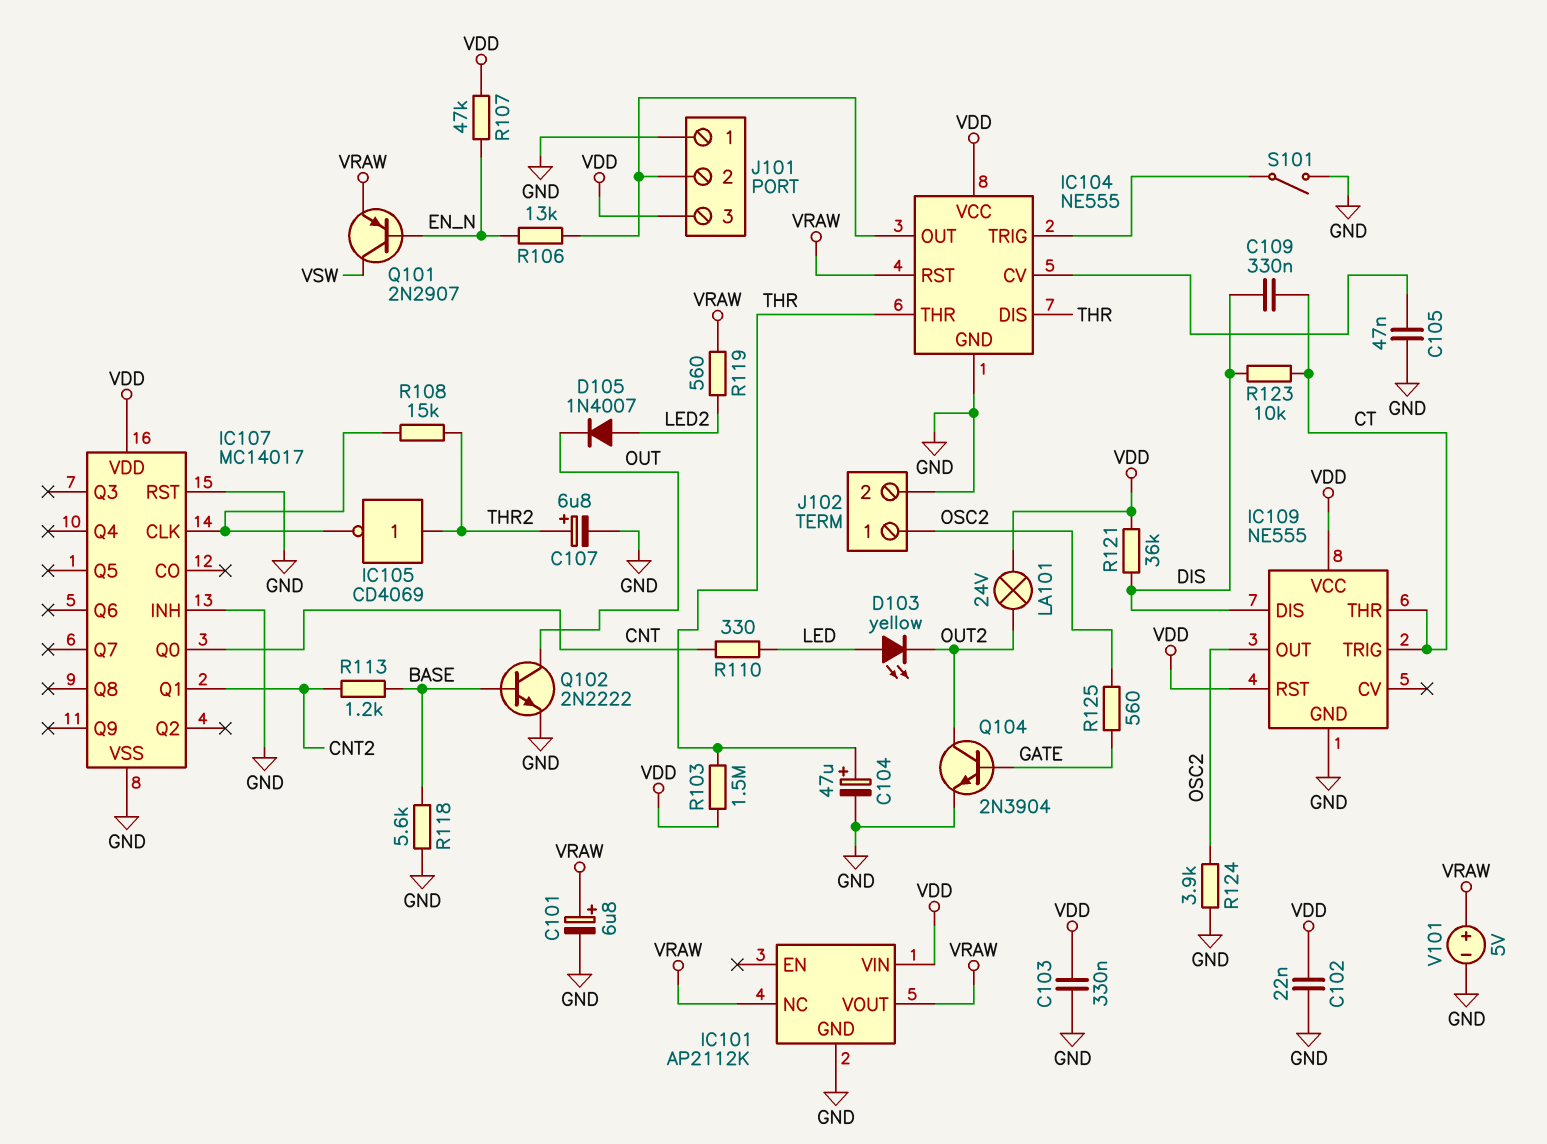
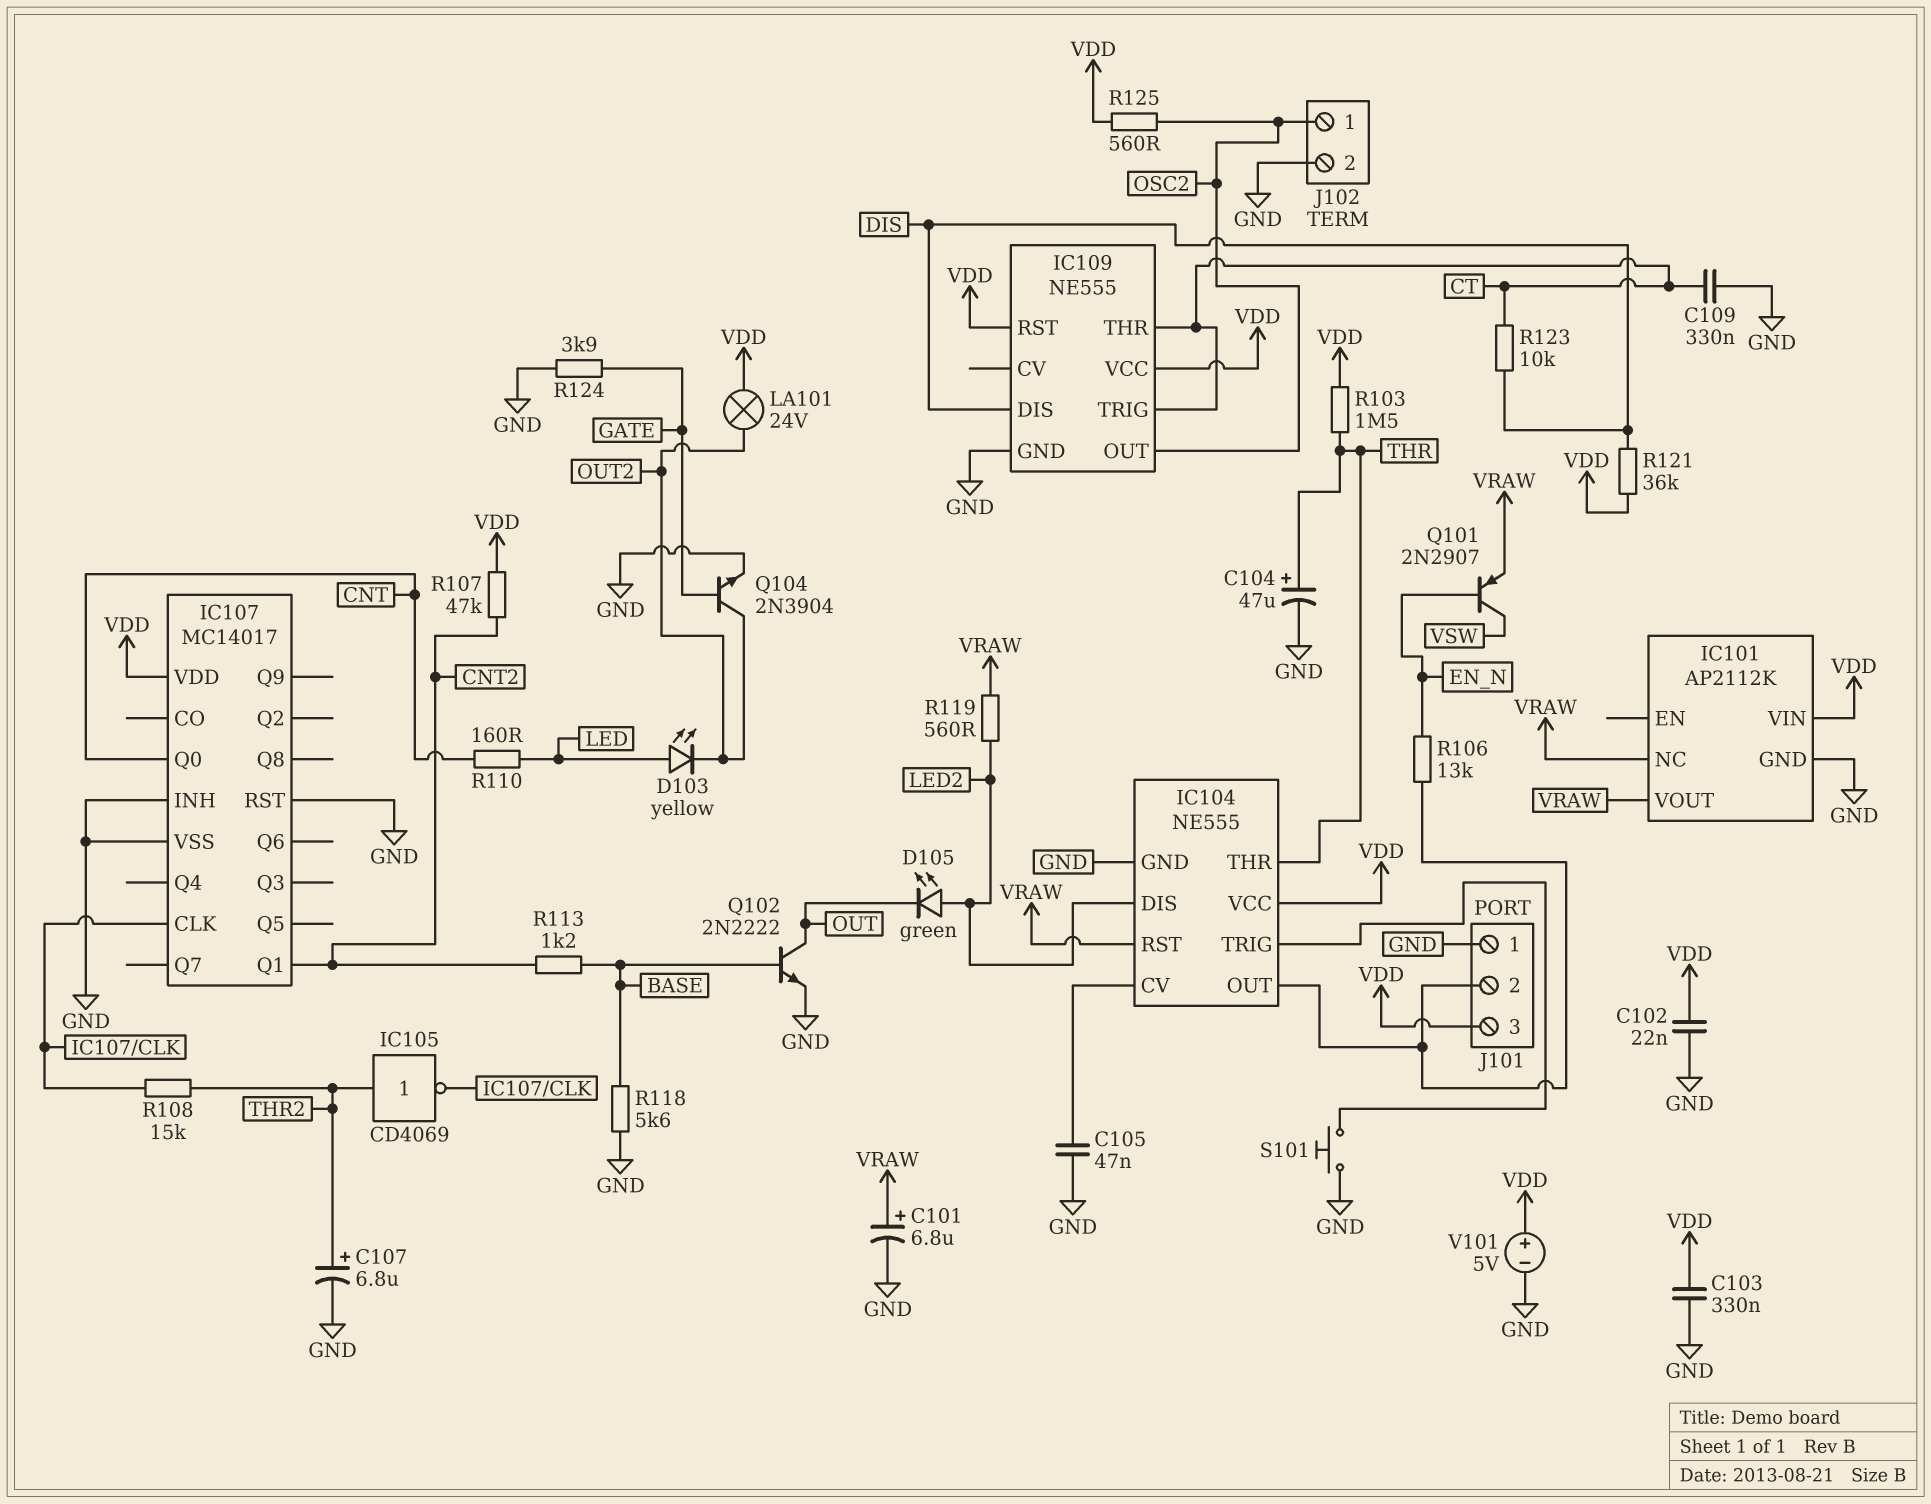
C109: 330nF (CT, DIS) -> 330nF (CT, GND)
D105: diode 1N4007 (A LED2, K OUT) -> LED green (A LED2, K OUT)
IC104 pin DIS: THR -> LED2
R107: 47k (EN_N, VDD) -> 47k (CNT2, VDD)
R110: 330 (CNT, LED) -> 160 (CNT, LED)
R124: 3.9k (GND, OSC2) -> 3.9k (GATE, GND)
R125: 560 (GATE, OSC2) -> 560 (OSC2, VDD)
S101: switch (GND, IC104/TRIG) -> button (GND, IC104/TRIG)
V101: 5V (plus VRAW, minus GND) -> 5V (plus VDD, minus GND)

